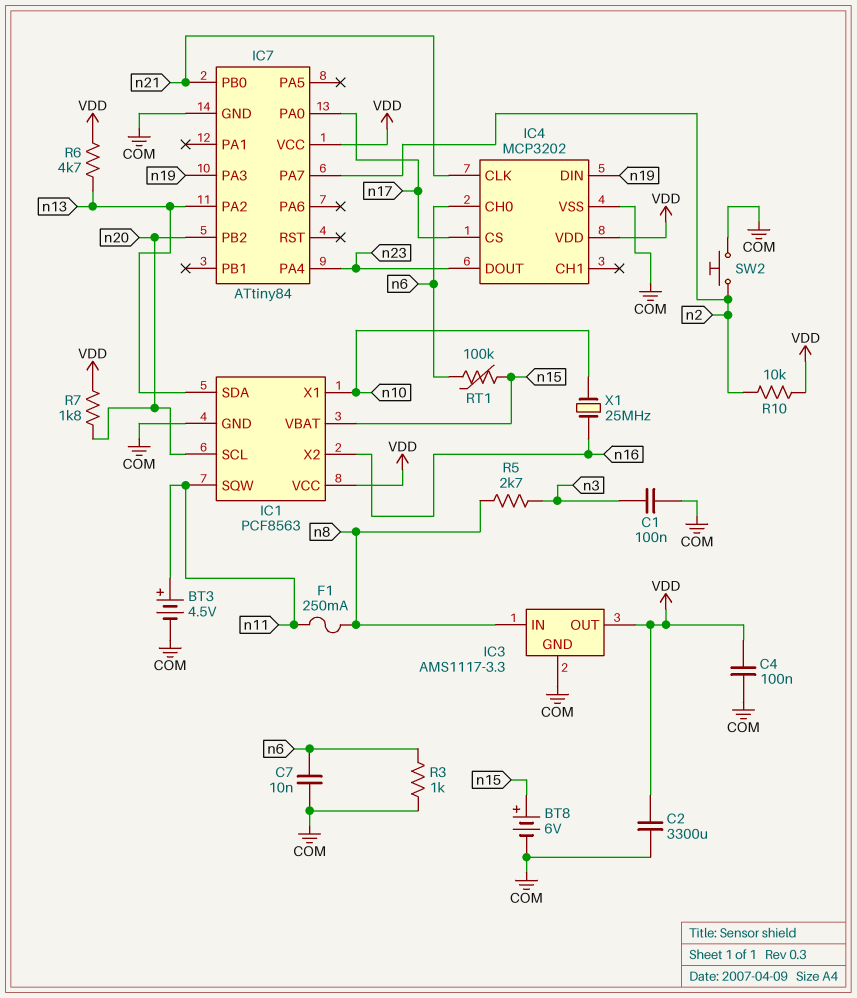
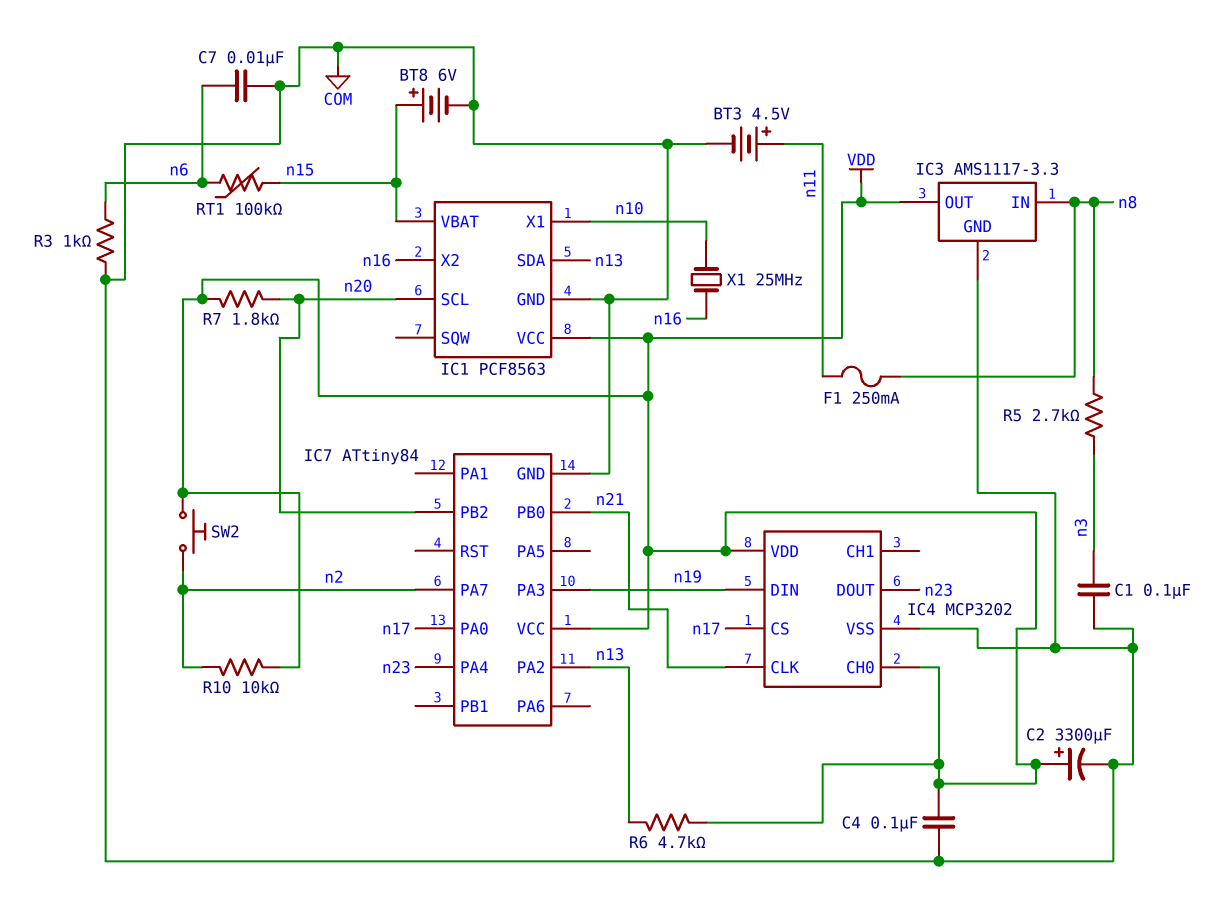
C2: 3300uF (COM, VDD) -> 3300uF (plus VDD, minus COM)
IC1 pin SQW: n11 -> none
IC4 pin CH0: n6 -> VDD
SW2: button (COM, n2) -> button (VDD, n2)

